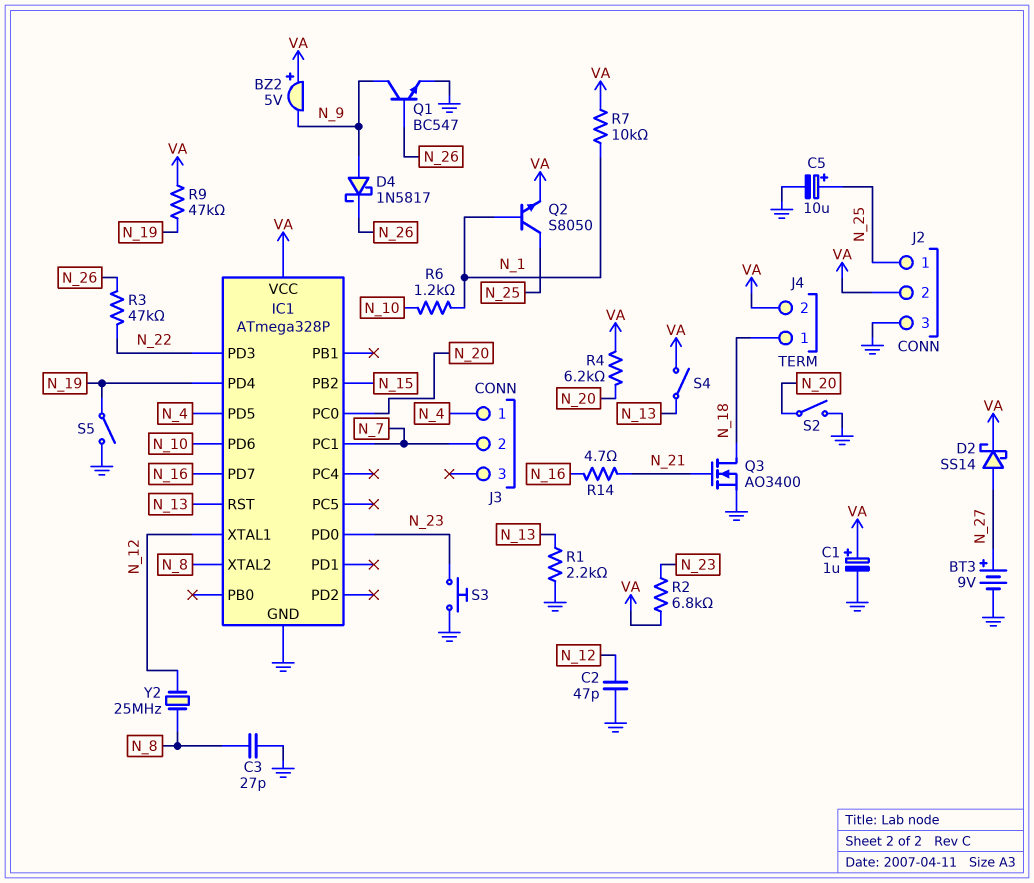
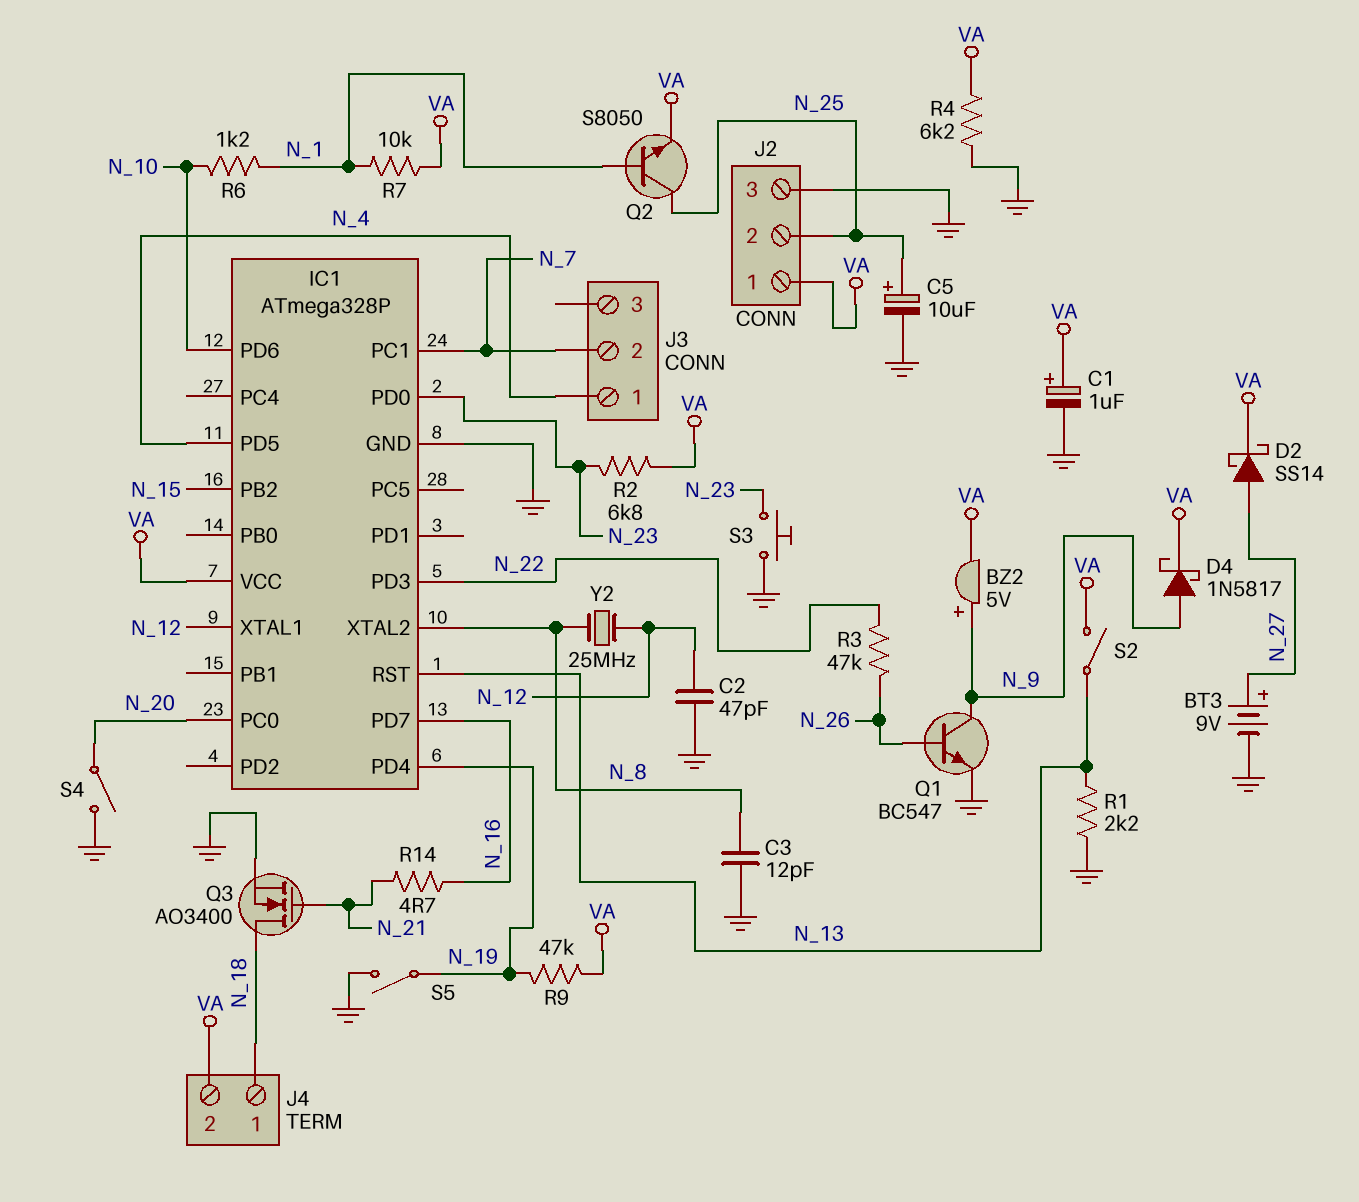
BZ2: buzzer 5V (plus VA, minus N_9) -> buzzer 5V (plus N_9, minus VA)
C3: 27pF (GND, N_8) -> 12pF (GND, N_8)
D4: schottky 1N5817 (A N_9, K N_26) -> schottky 1N5817 (A N_9, K VA)
J2 pin 1: N_25 -> VA
J2 pin 2: VA -> N_25
R4: 6.2k (N_20, VA) -> 6.2k (GND, VA)
S2: switch (GND, N_20) -> switch (N_13, VA)
S4: switch (N_13, VA) -> switch (GND, N_20)

